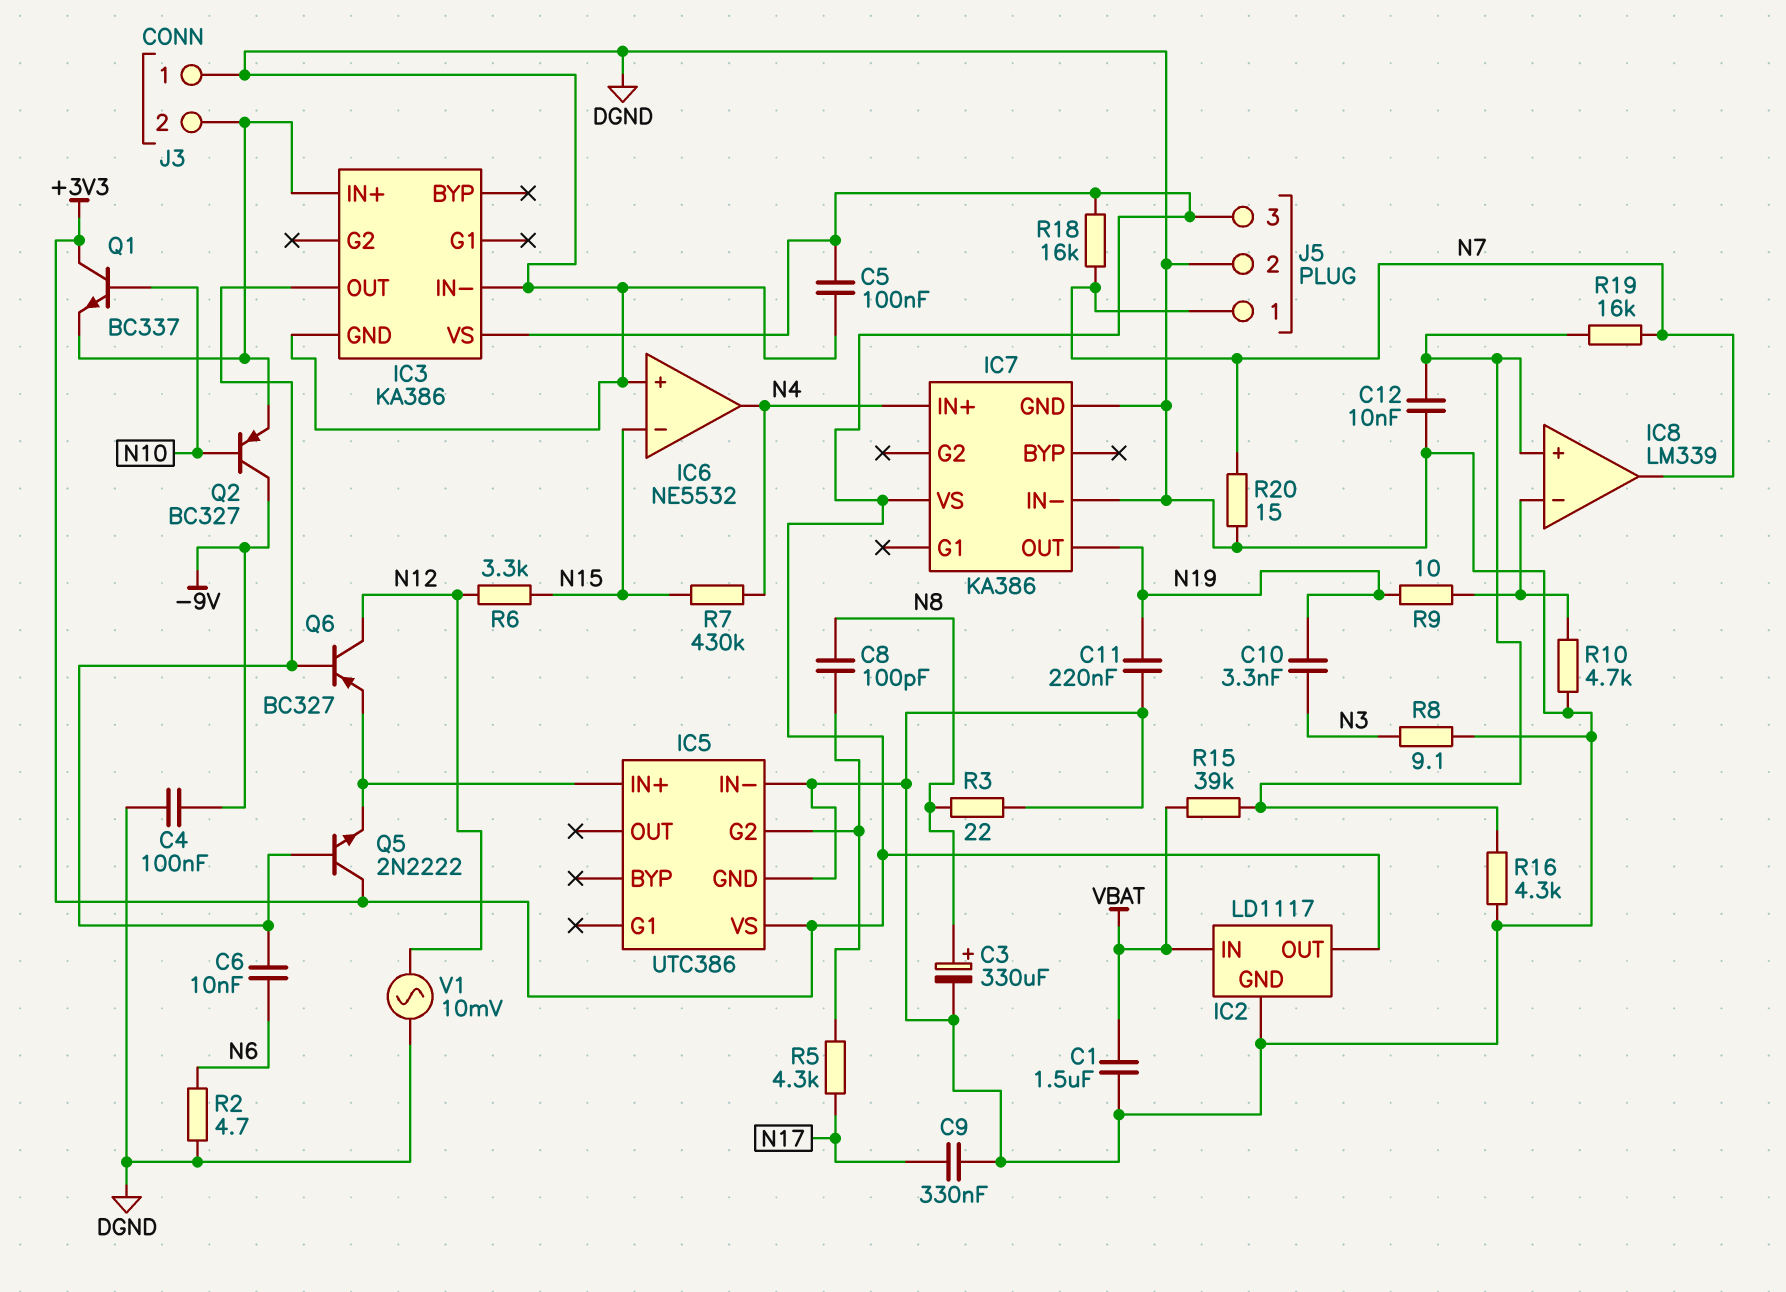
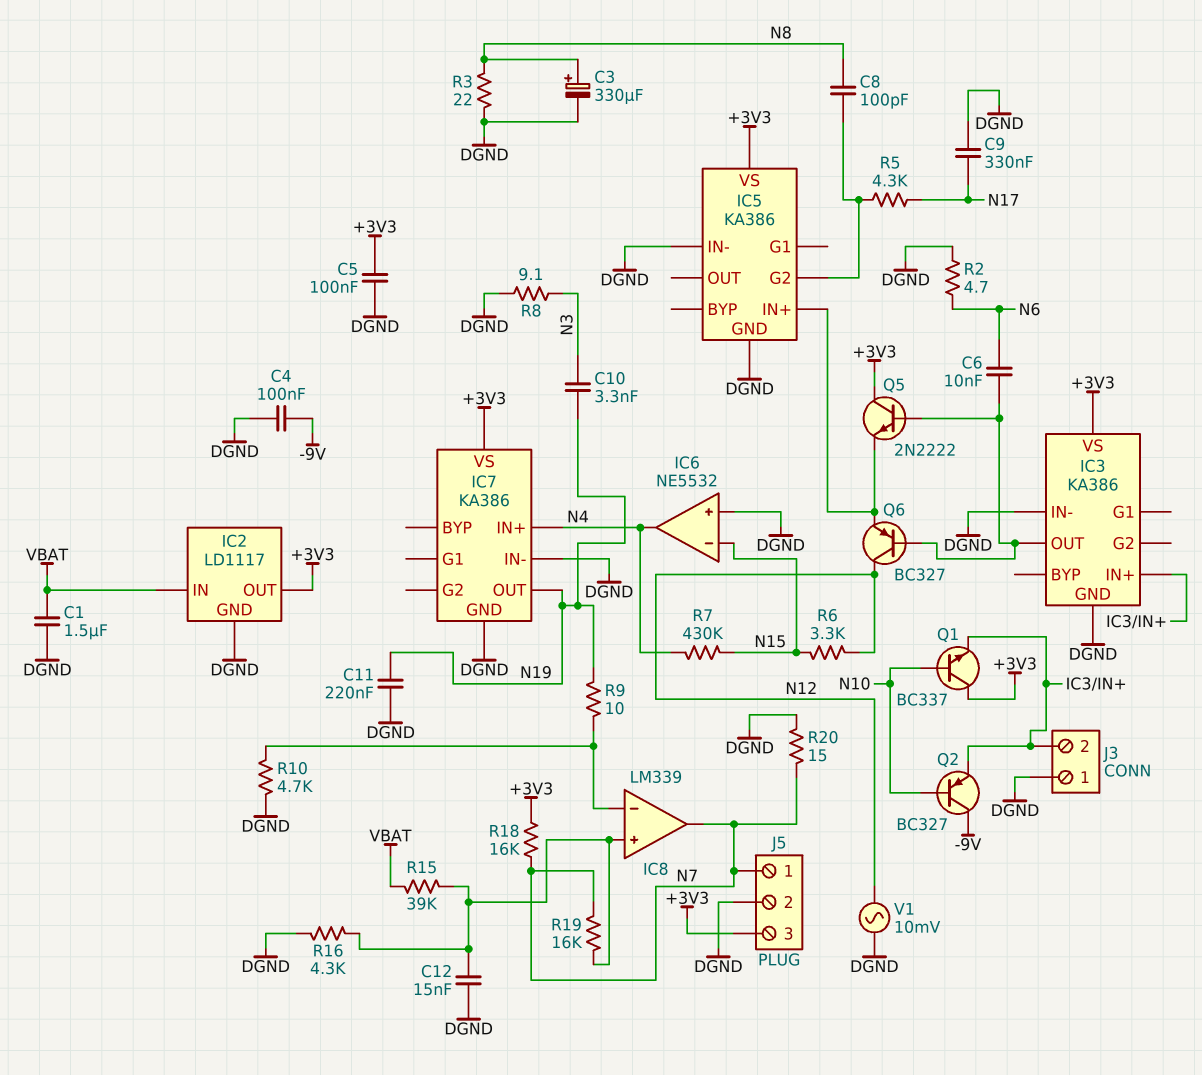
C12: 10nF (DGND, IC8/in+) -> 15nF (DGND, IC8/in+)
IC5: UTC386 -> KA386

